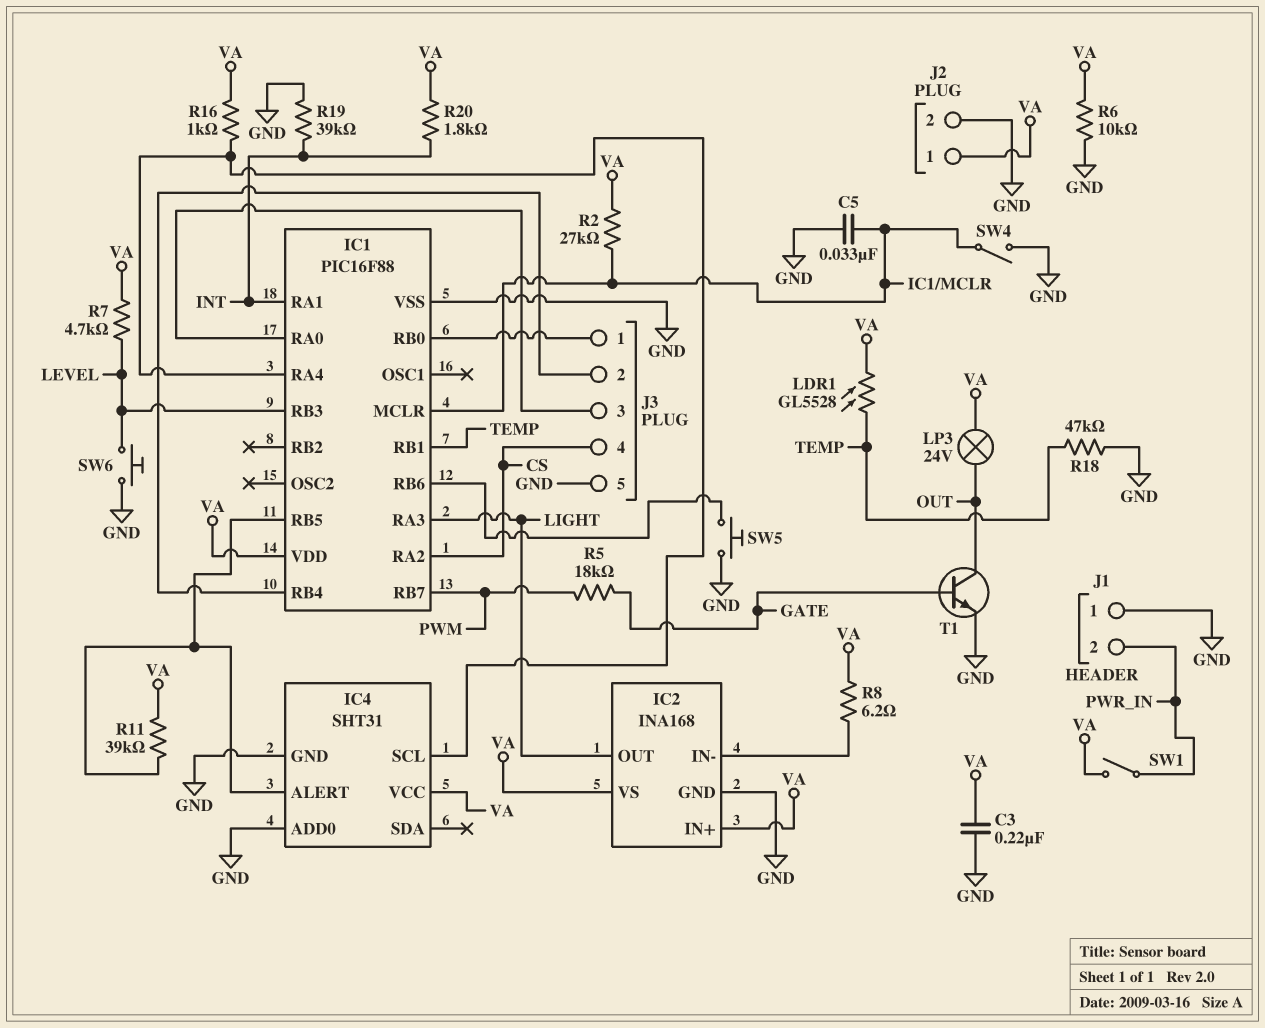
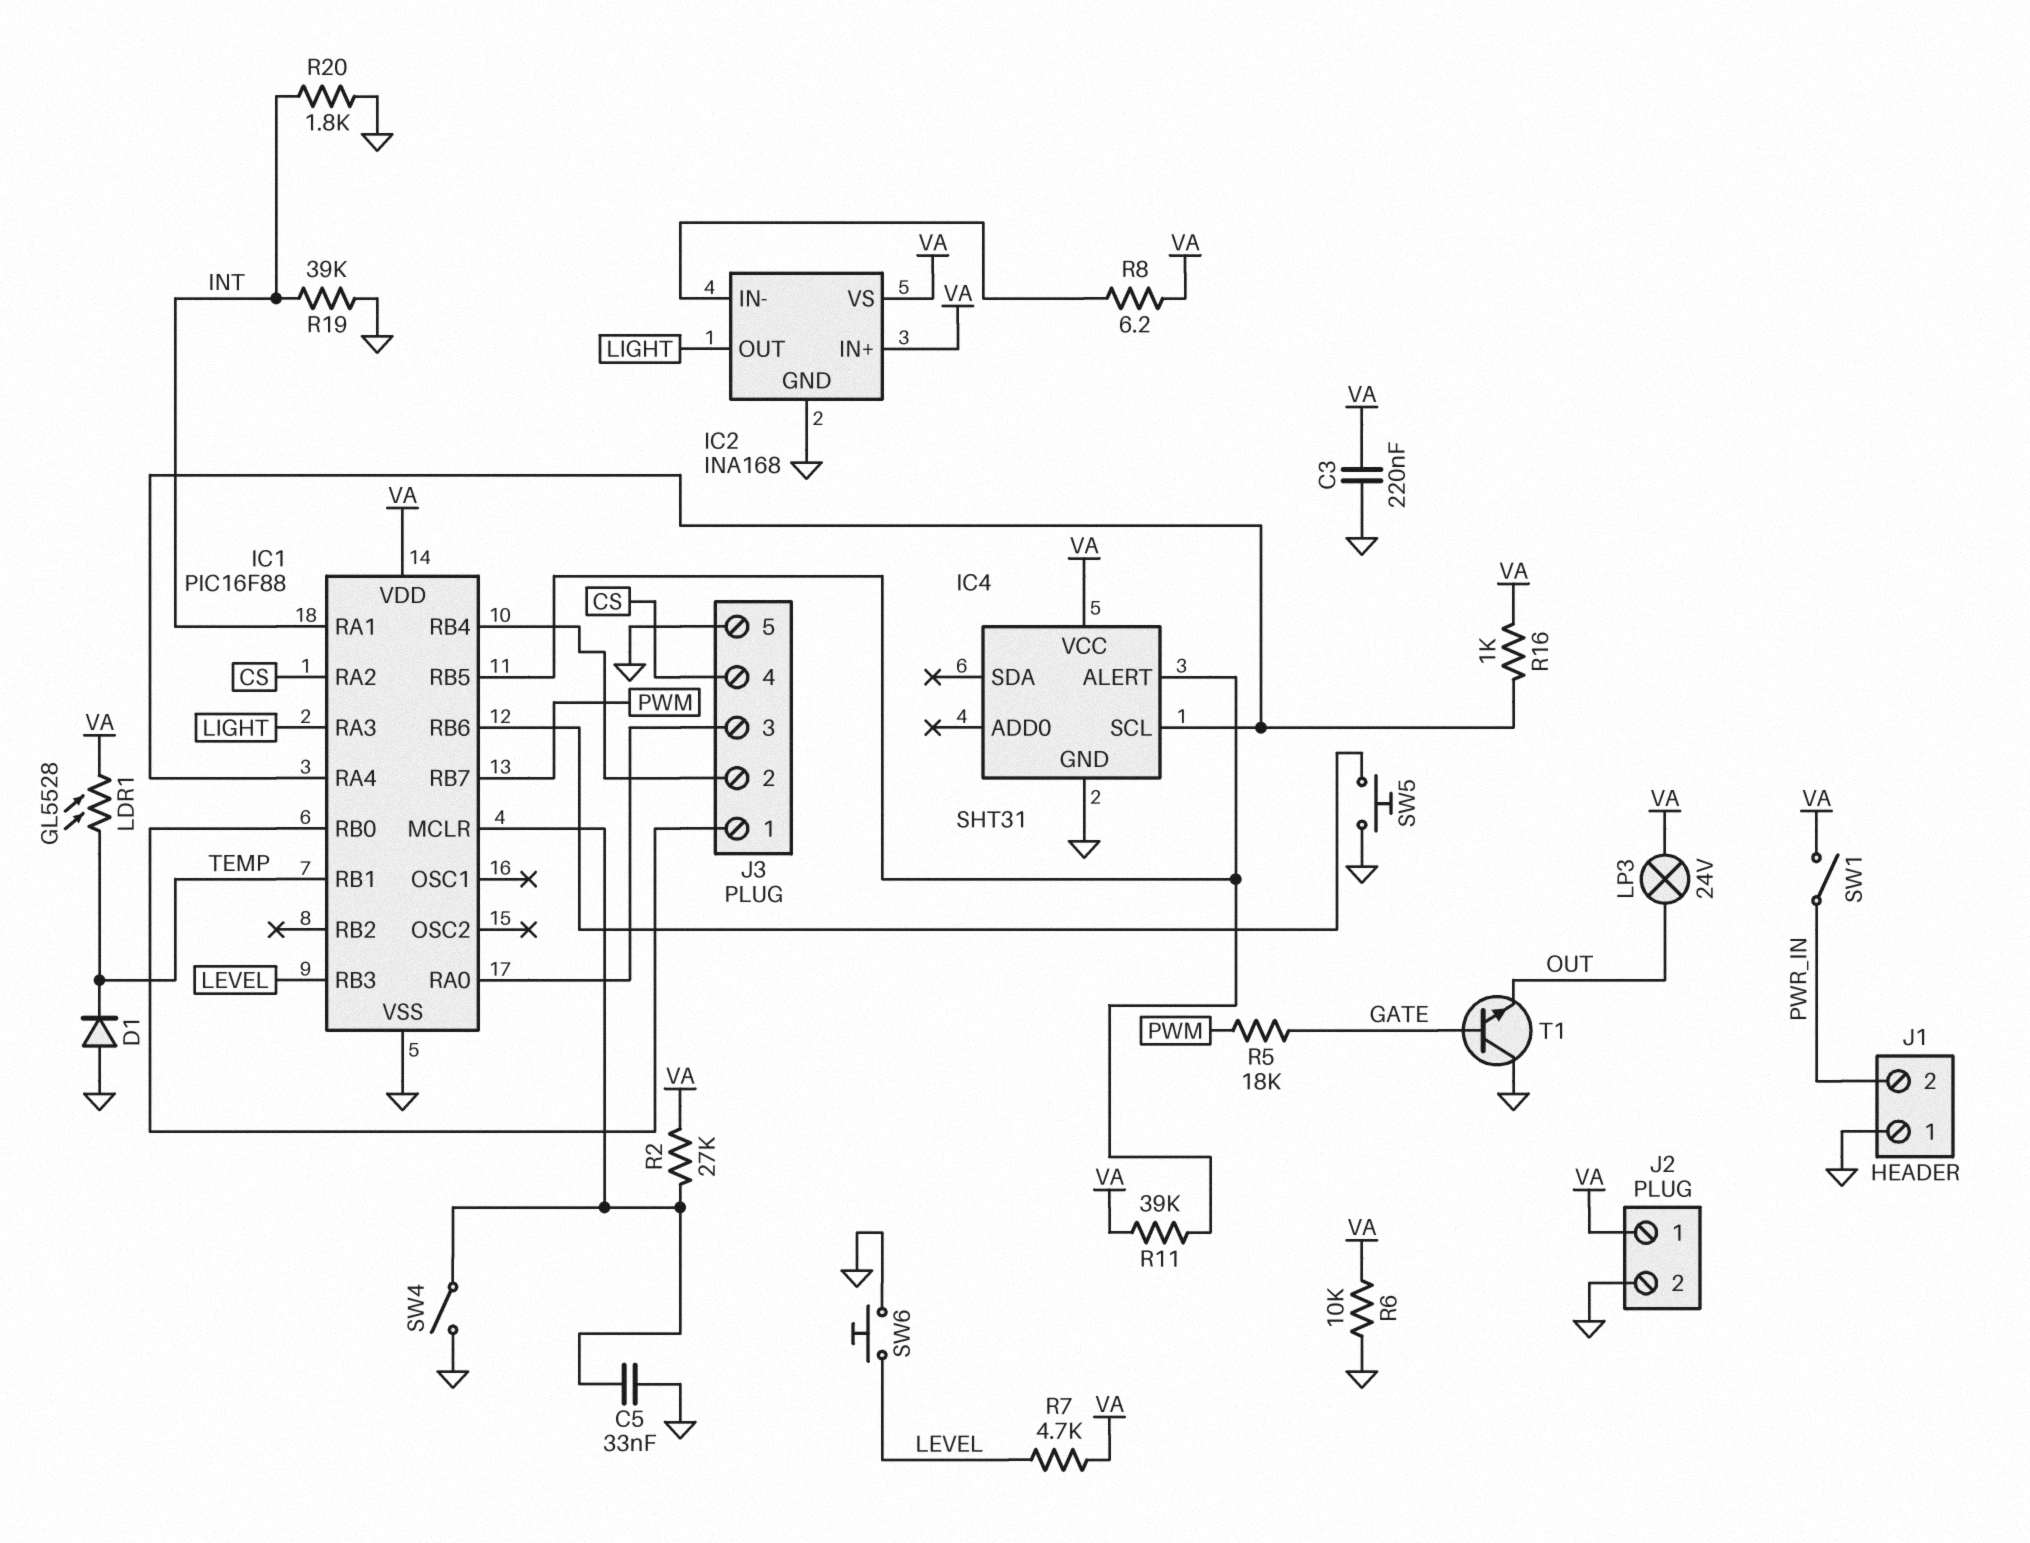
D1: none -> diode (A GND, K TEMP)
IC4 pin ADD0: GND -> none
R18: 47k (GND, TEMP) -> none
R20: 1.8k (INT, VA) -> 1.8k (GND, INT)
T1: NPN (B GATE, C OUT, E GND) -> NPN (B GATE, C GND, E OUT)

